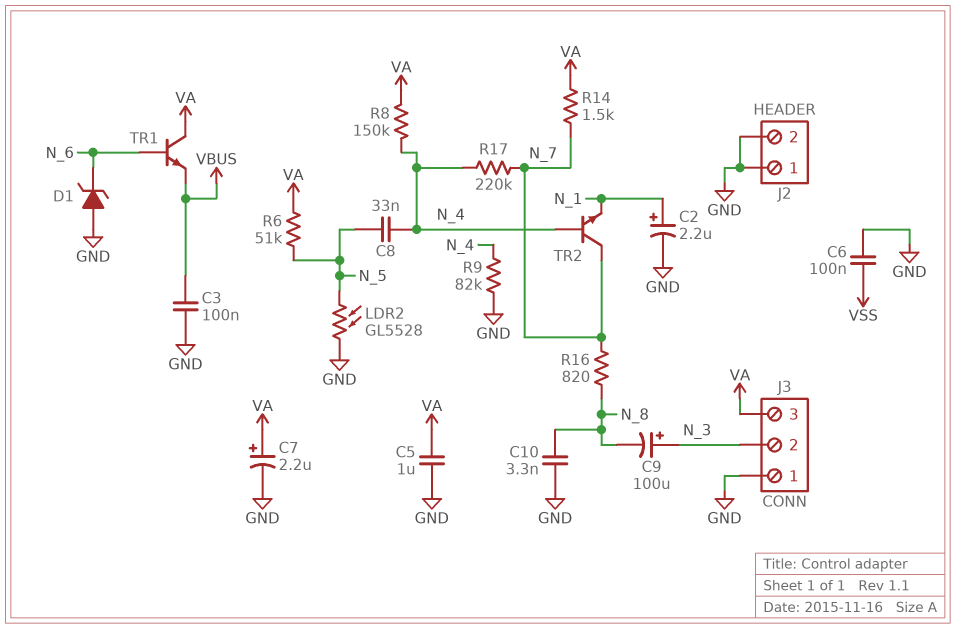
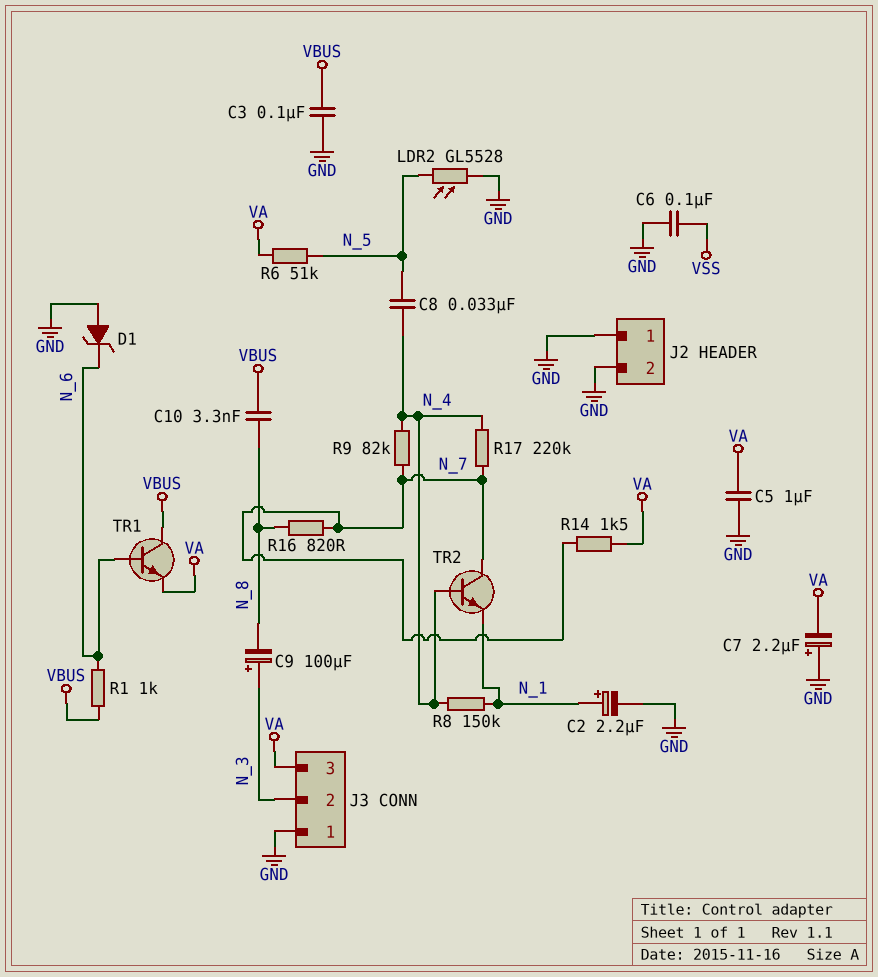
C7: 2.2uF (plus VA, minus GND) -> 2.2uF (plus GND, minus VA)
C10: 3.3nF (GND, N_8) -> 3.3nF (N_8, VBUS)
R1: none -> 1k (N_6, VBUS)
R8: 150k (N_4, VA) -> 150k (N_1, N_4)
R9: 82k (GND, N_4) -> 82k (N_4, N_7)
TR1: NPN (B N_6, C VA, E VBUS) -> NPN (B N_6, C VBUS, E VA)

